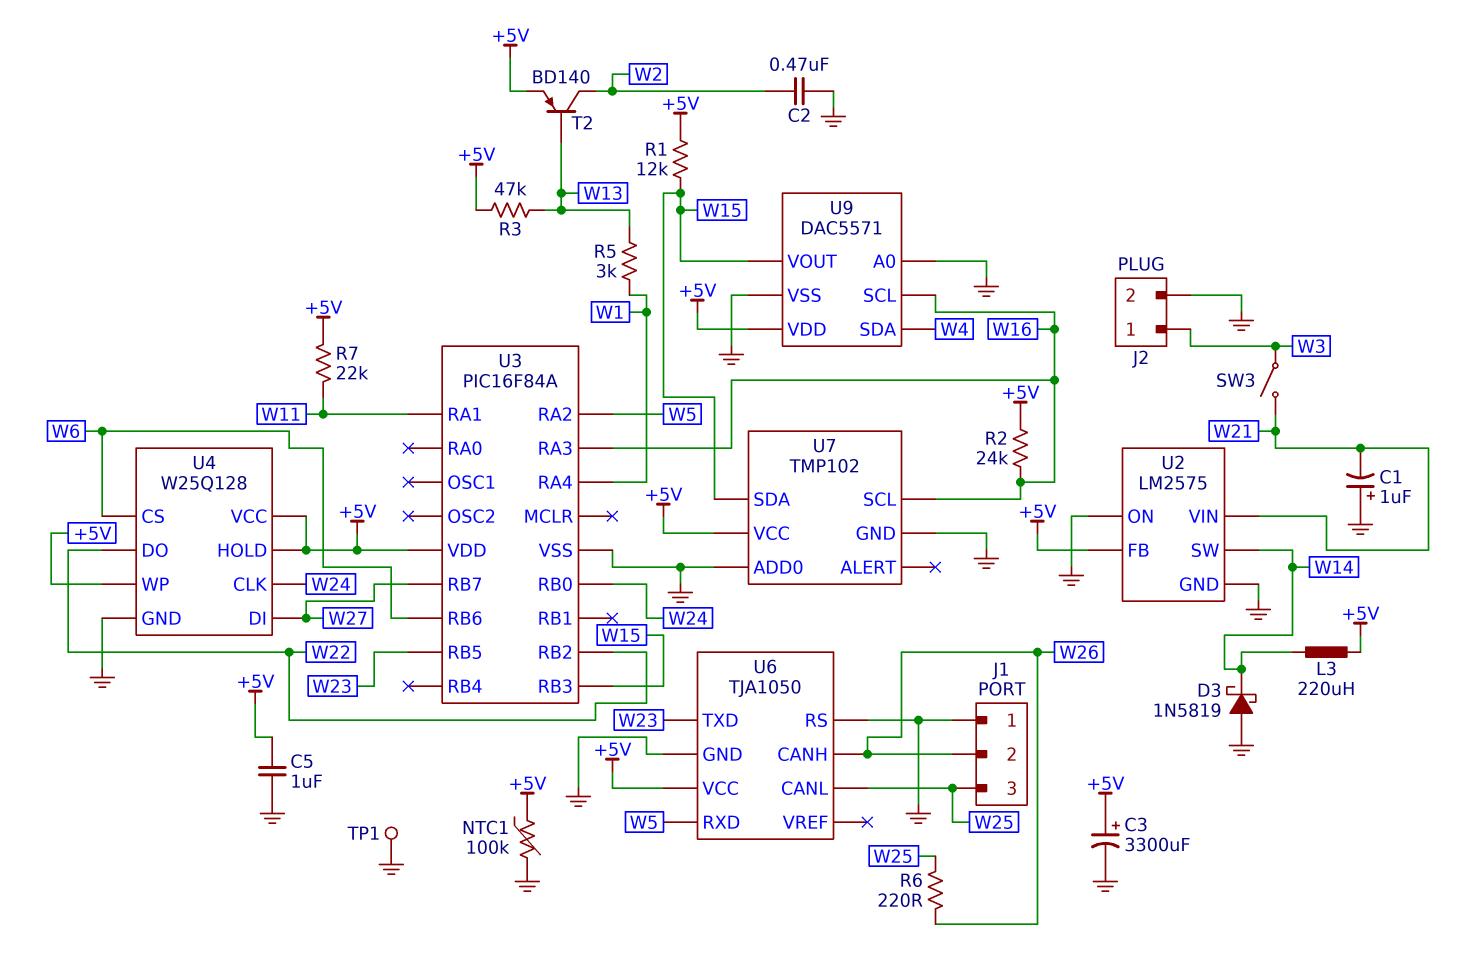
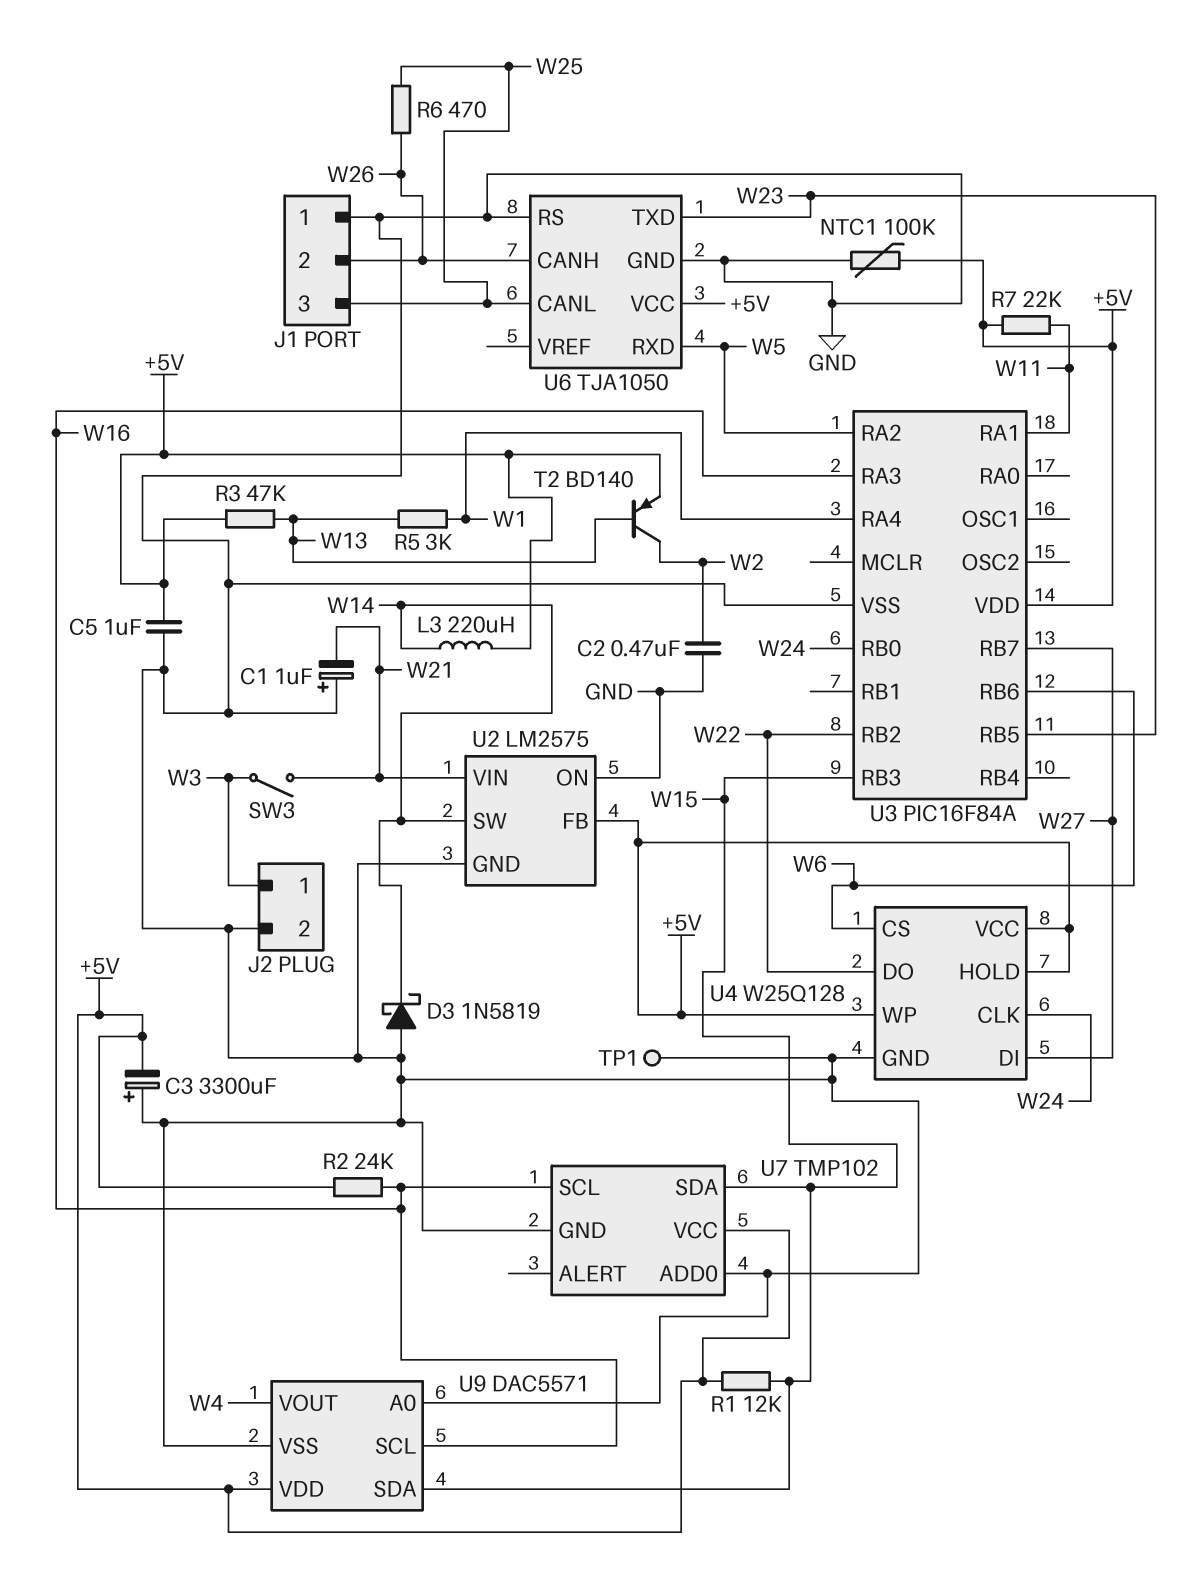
C3: 3300uF (plus +5V, minus GND) -> 3300uF (plus GND, minus +5V)
R6: 220 (W25, W26) -> 470 (W25, W26)
U9 pin SDA: W4 -> W15
U9 pin VOUT: W15 -> W4

